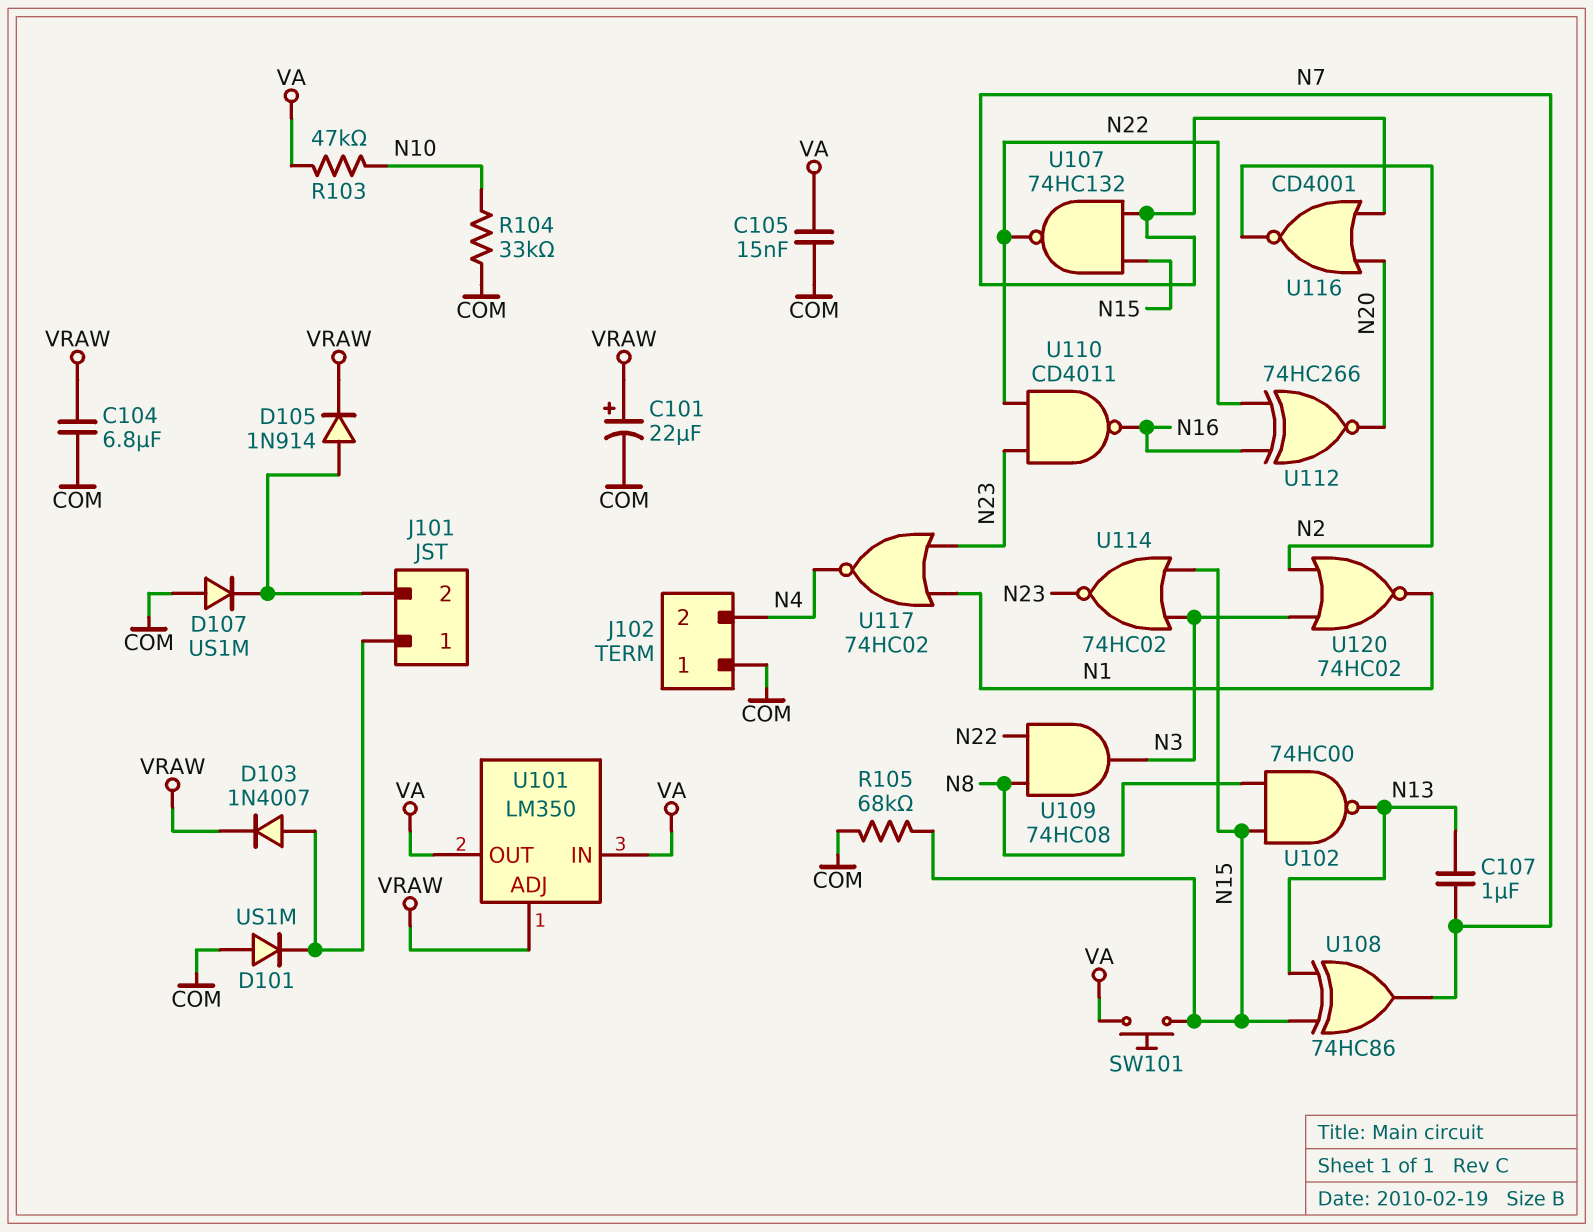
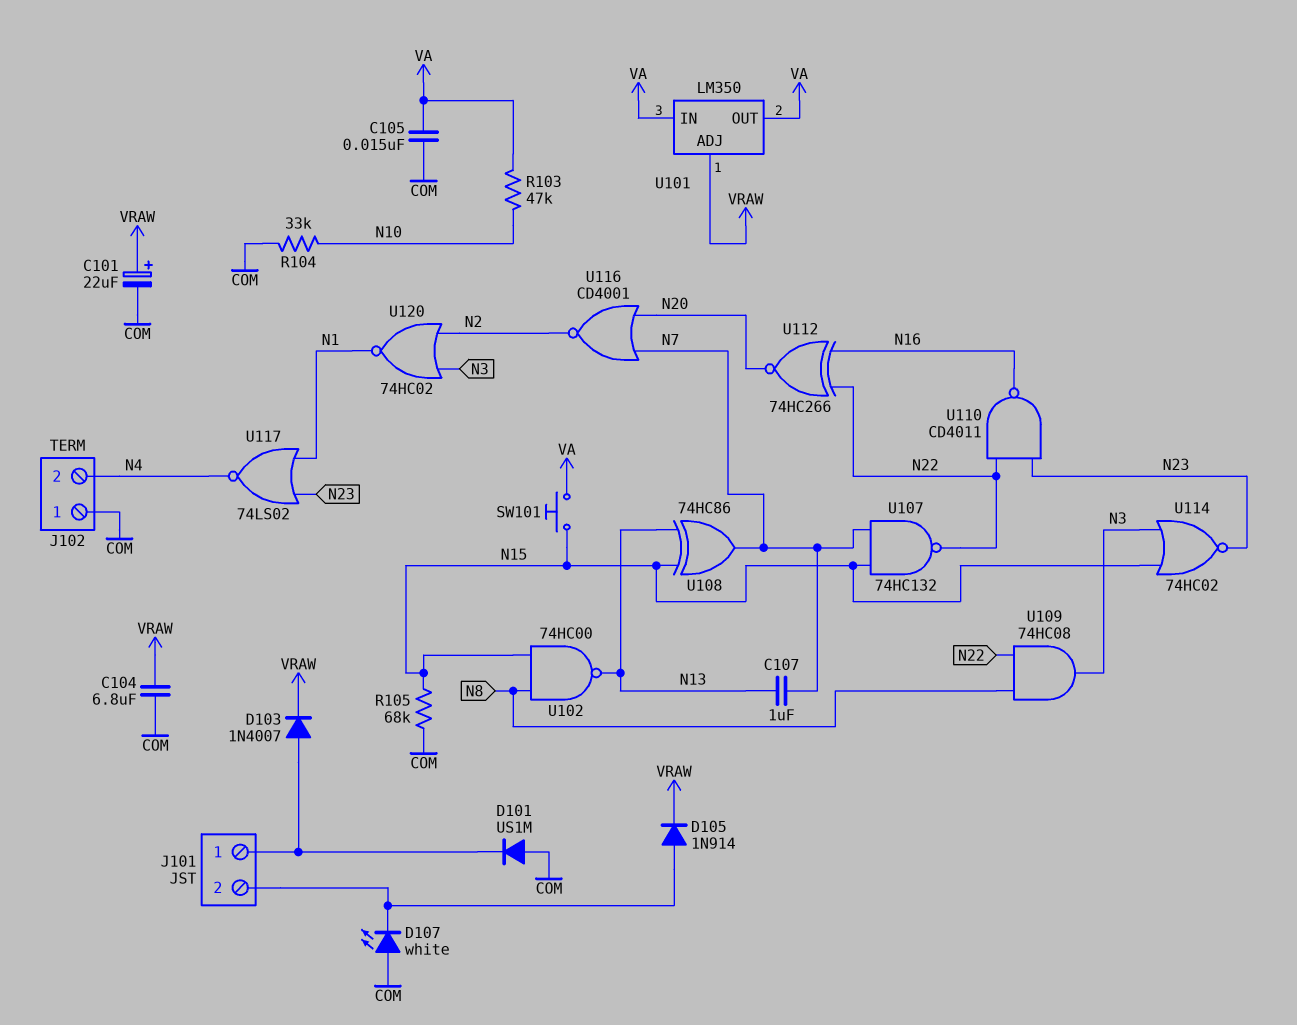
D107: diode US1M (A COM, K J101/2) -> LED white (A COM, K J101/2)
U117: NOR 74HC02 (in N1, in N23, out N4) -> NOR 74LS02 (in N1, in N23, out N4)

